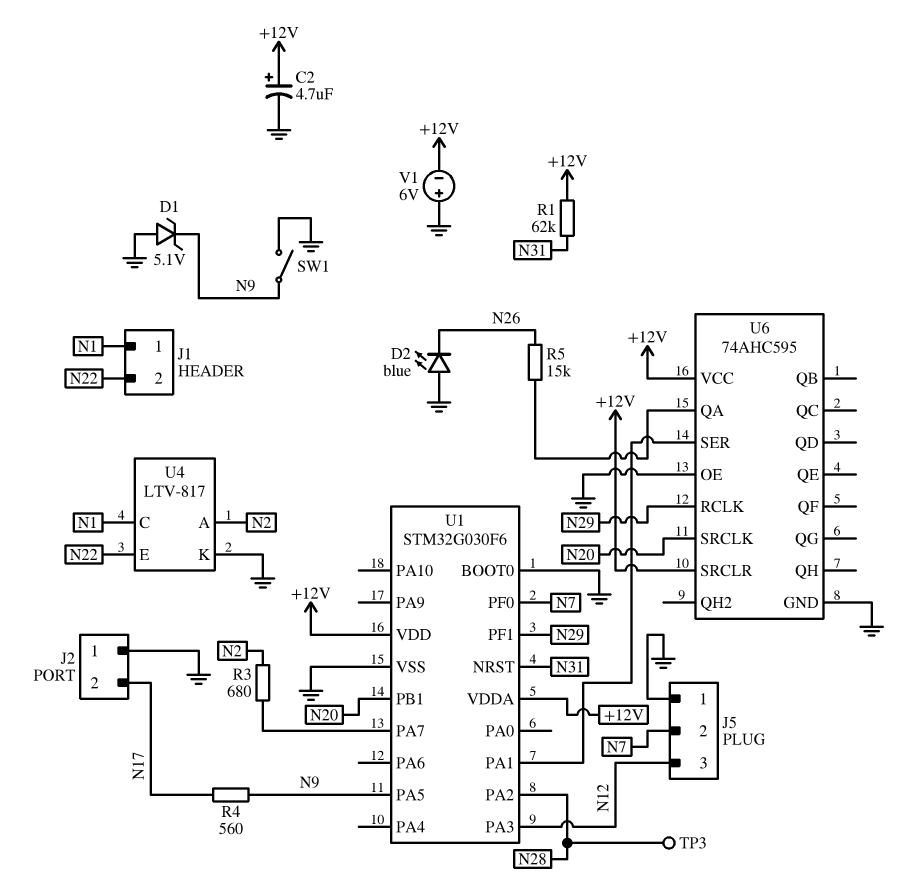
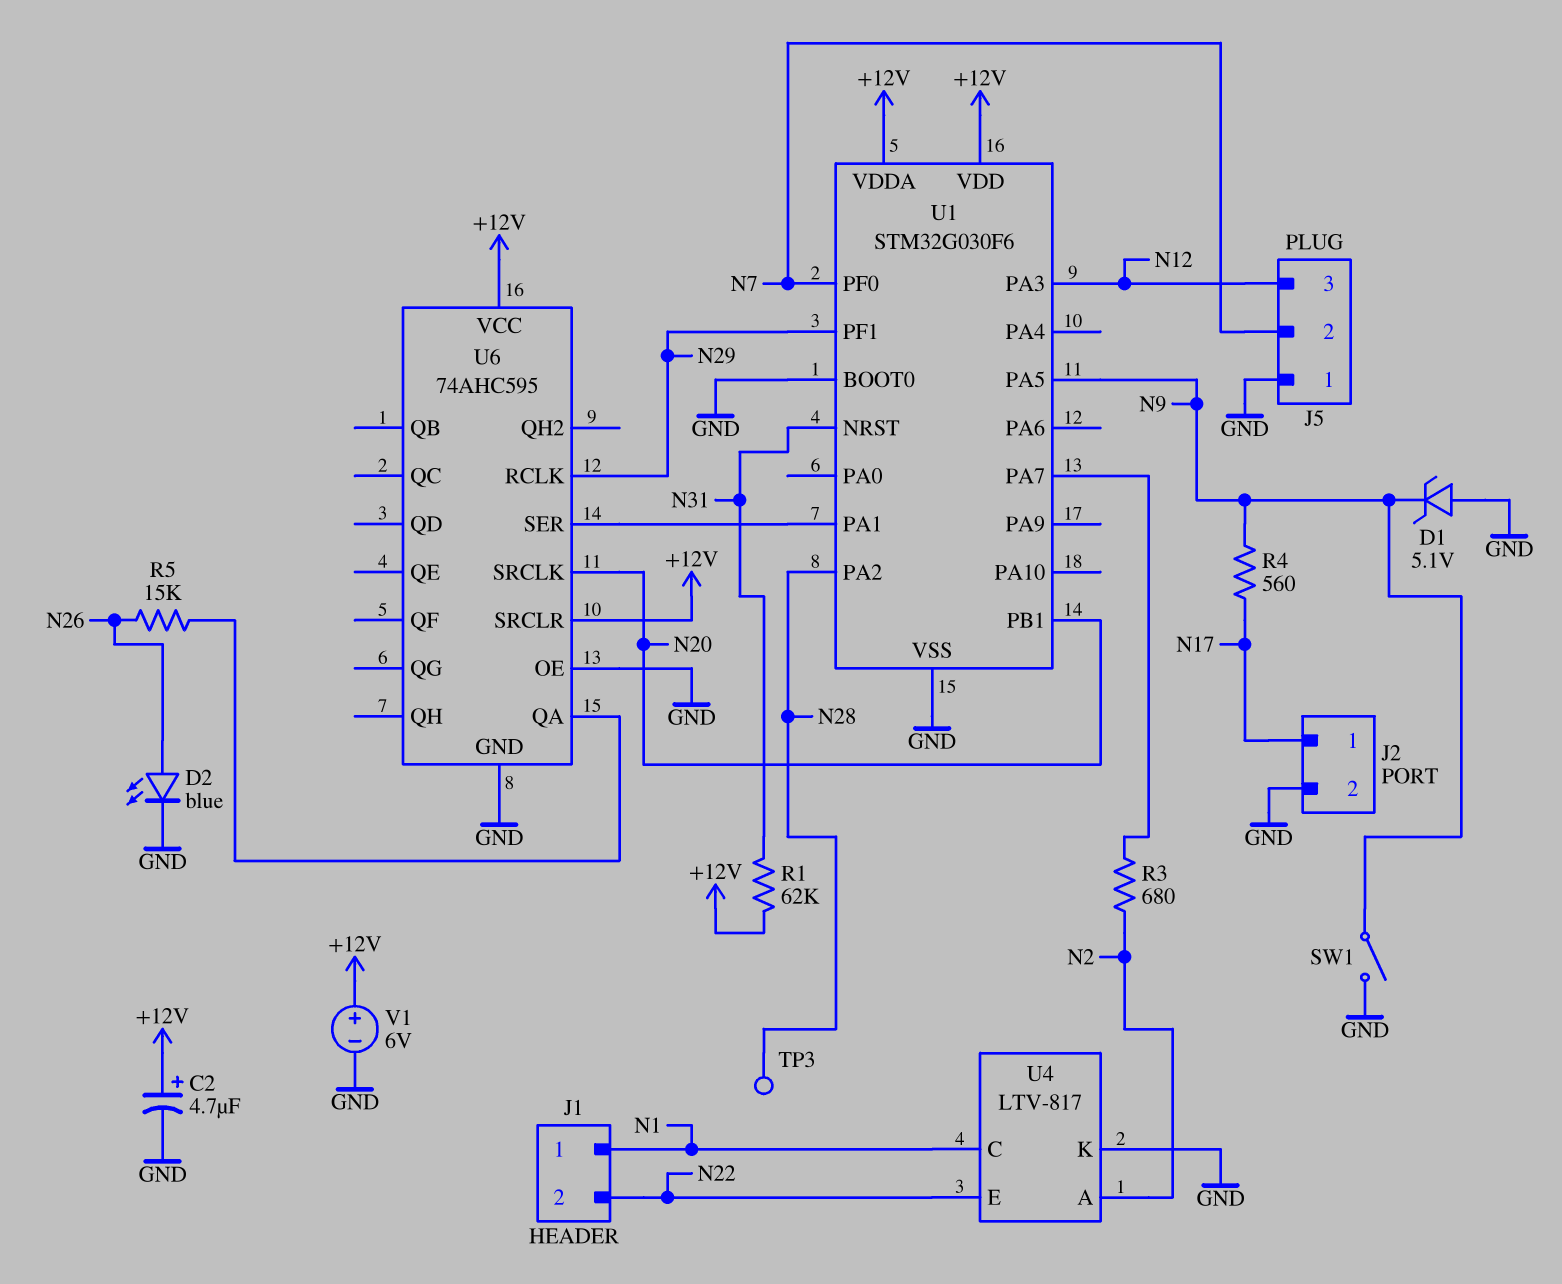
D2: LED blue (A GND, K N26) -> LED blue (A N26, K GND)
J2 pin 1: GND -> N17
J2 pin 2: N17 -> GND
V1: 6V (plus GND, minus +12V) -> 6V (plus +12V, minus GND)

